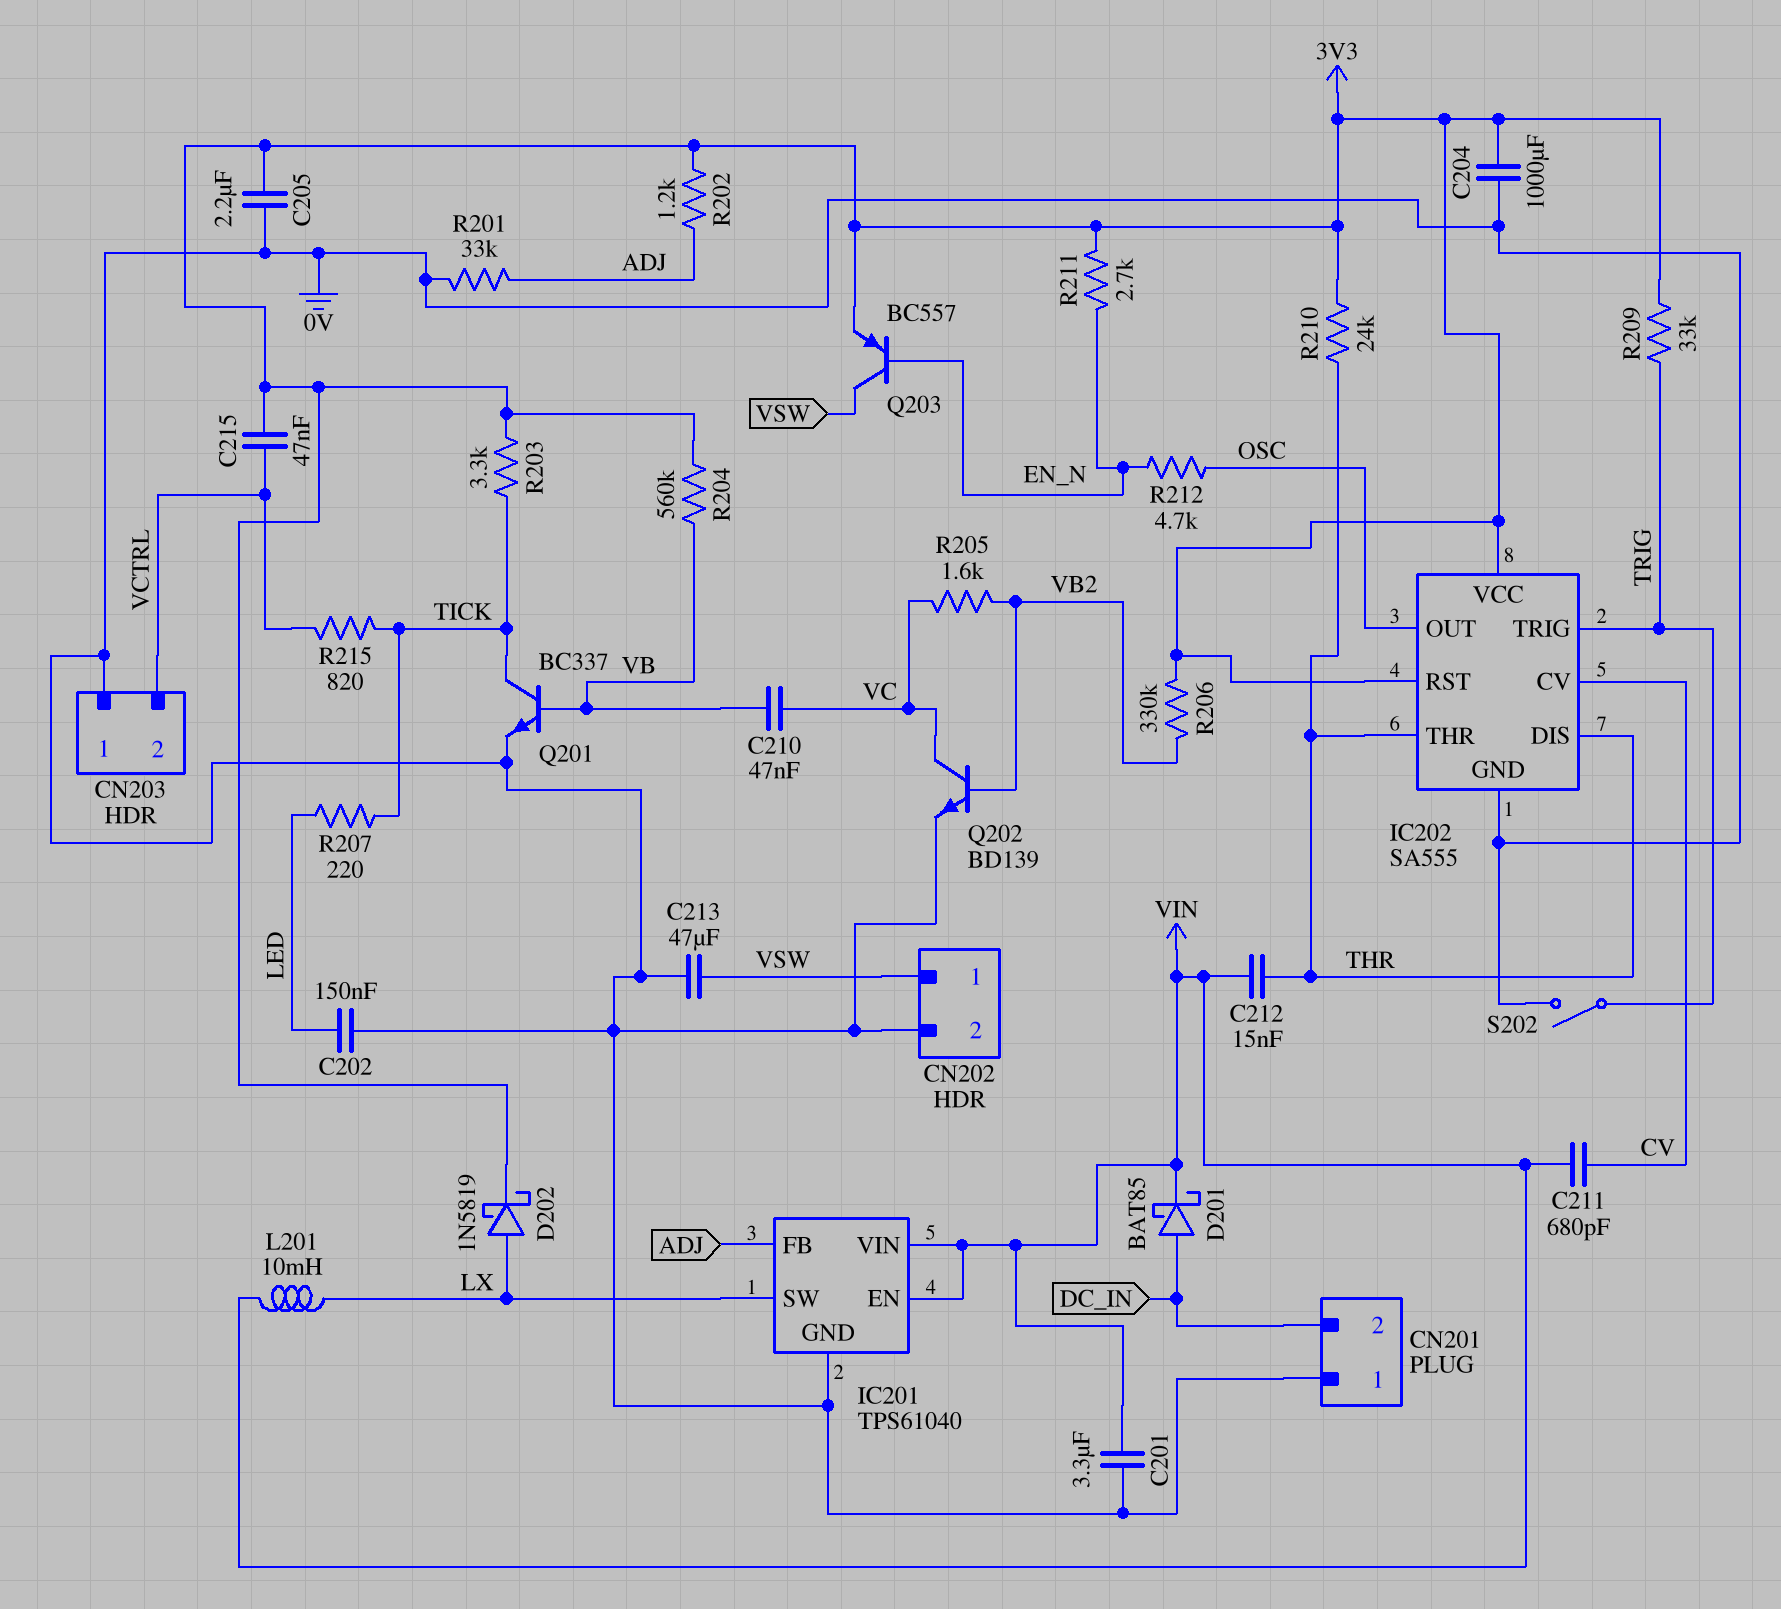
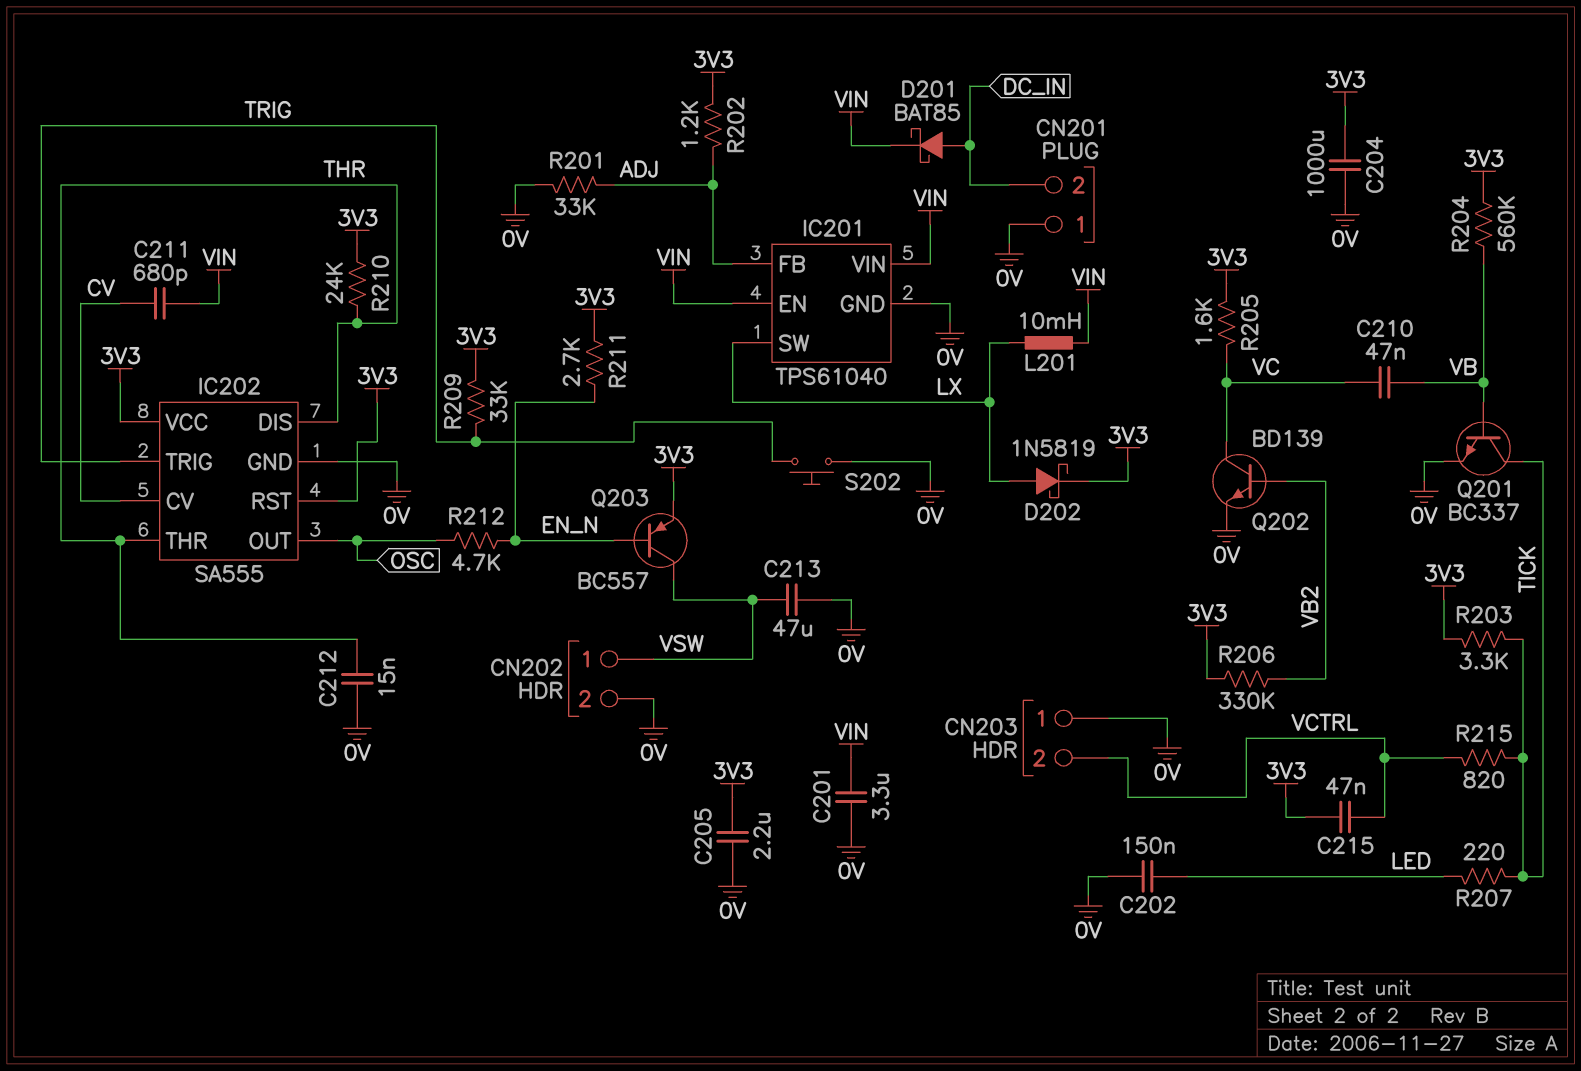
C212: 15nF (THR, VIN) -> 15nF (0V, THR)
R205: 1.6k (VB2, VC) -> 1.6k (3V3, VC)
S202: switch (0V, TRIG) -> button (0V, TRIG)

